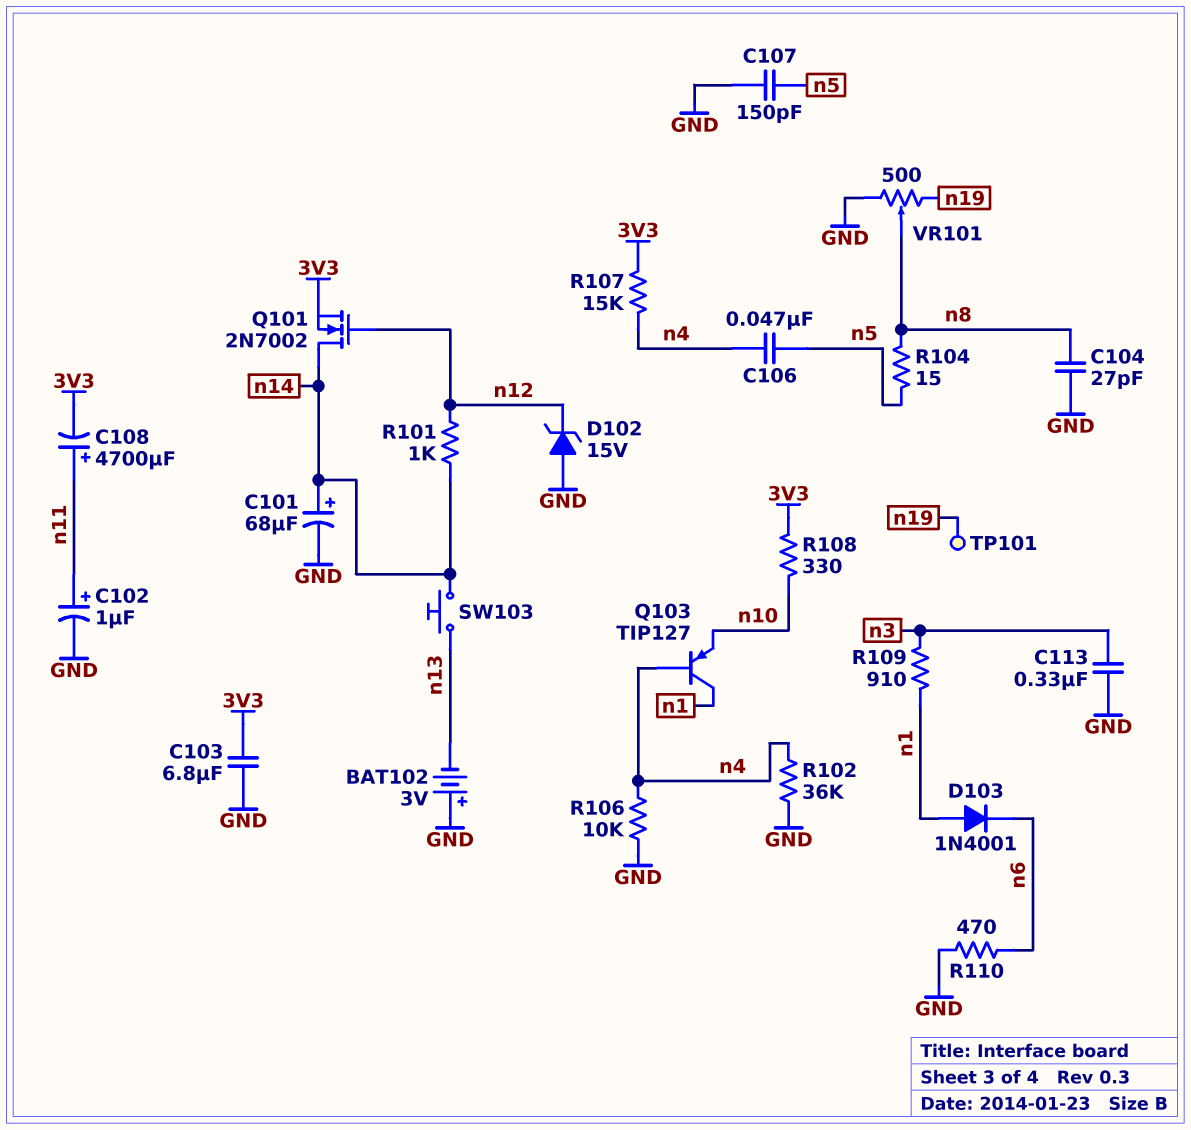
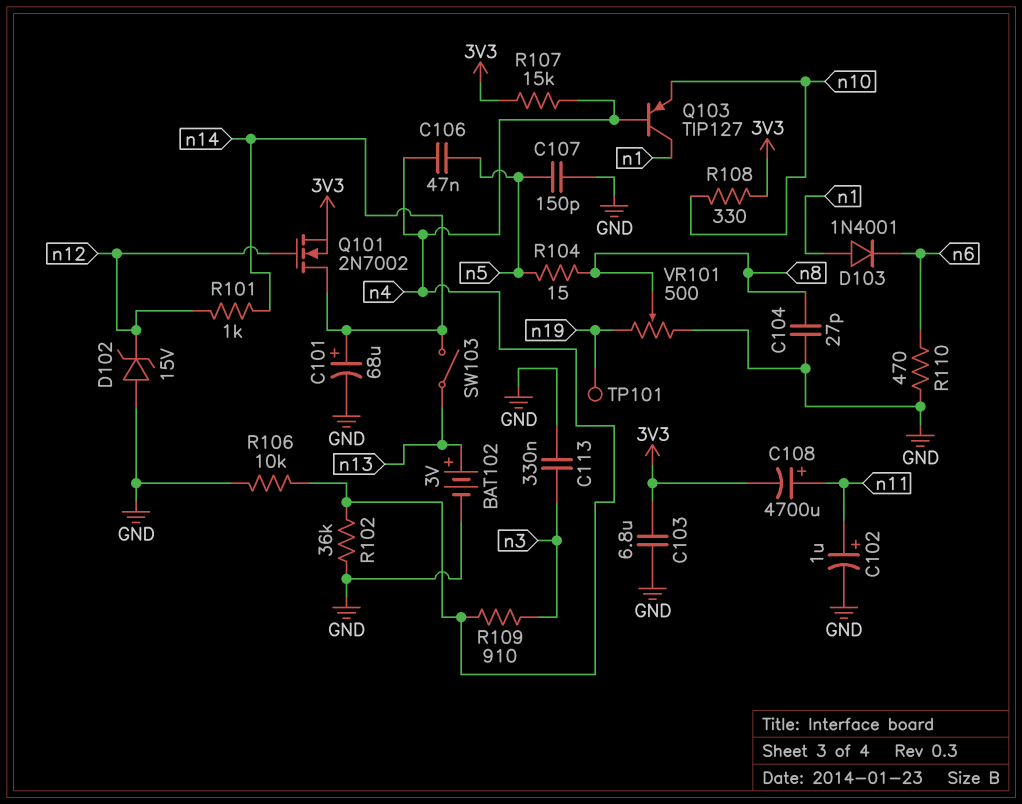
BAT102: 3V (plus GND, minus n13) -> 3V (plus n13, minus GND)
R109: 910 (n1, n3) -> 910 (n3, n4)
SW103: button (n13, n14) -> switch (n13, n14)

